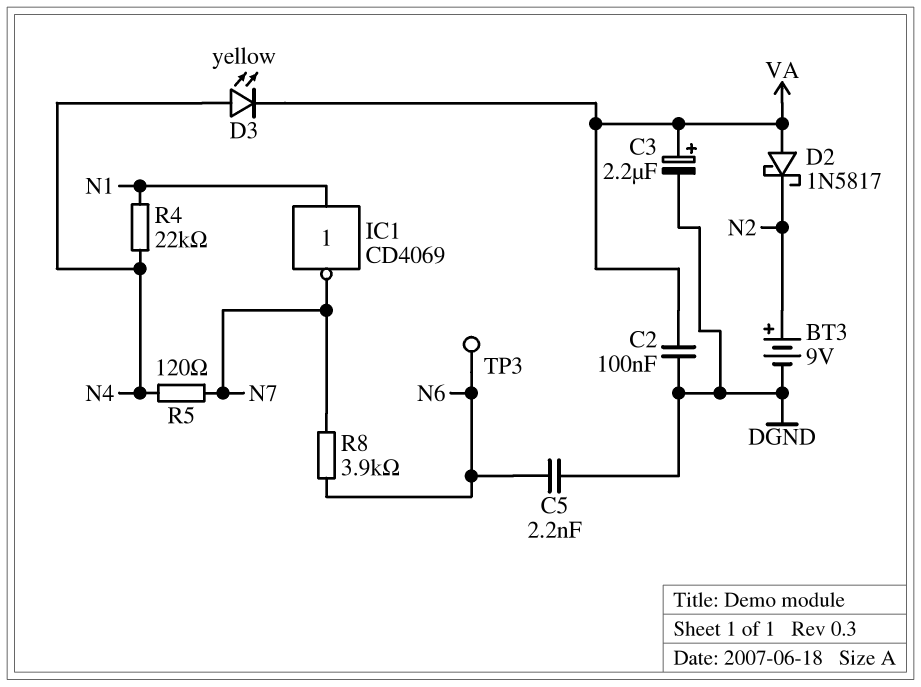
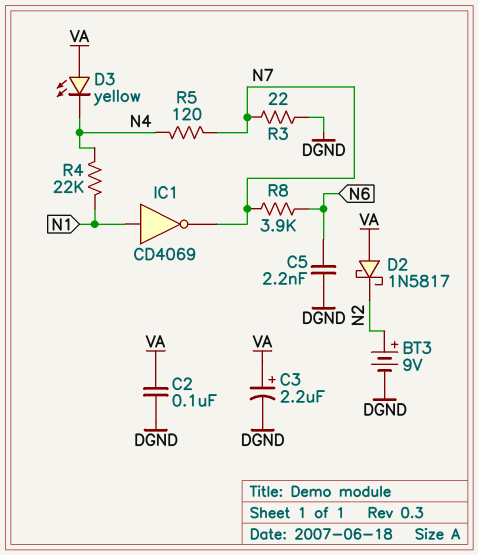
D3: LED yellow (A N4, K VA) -> LED yellow (A VA, K N4)
R3: none -> 22 (DGND, N7)
TP3: test point (N6) -> none

